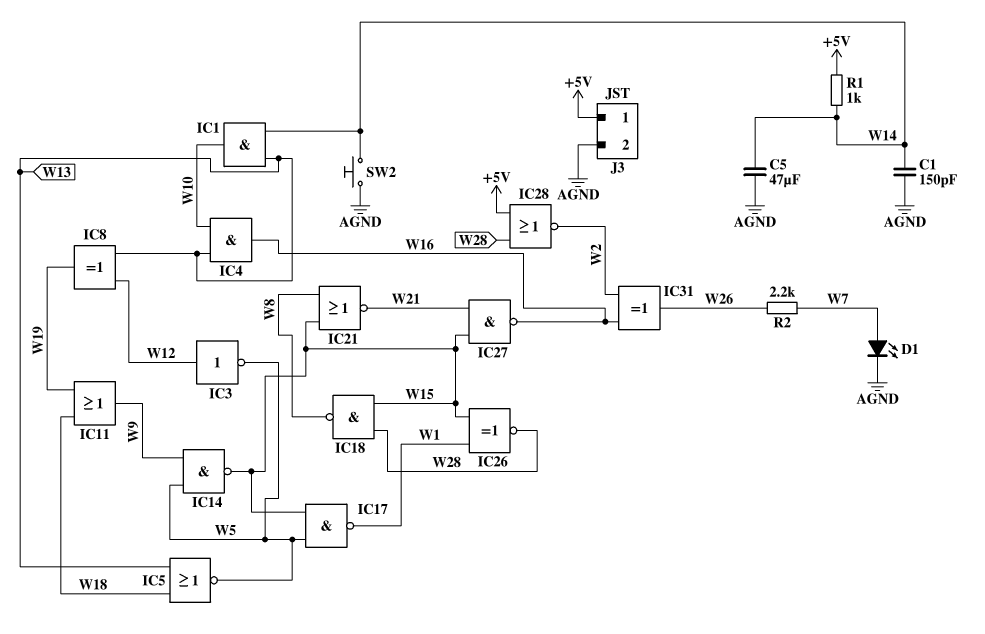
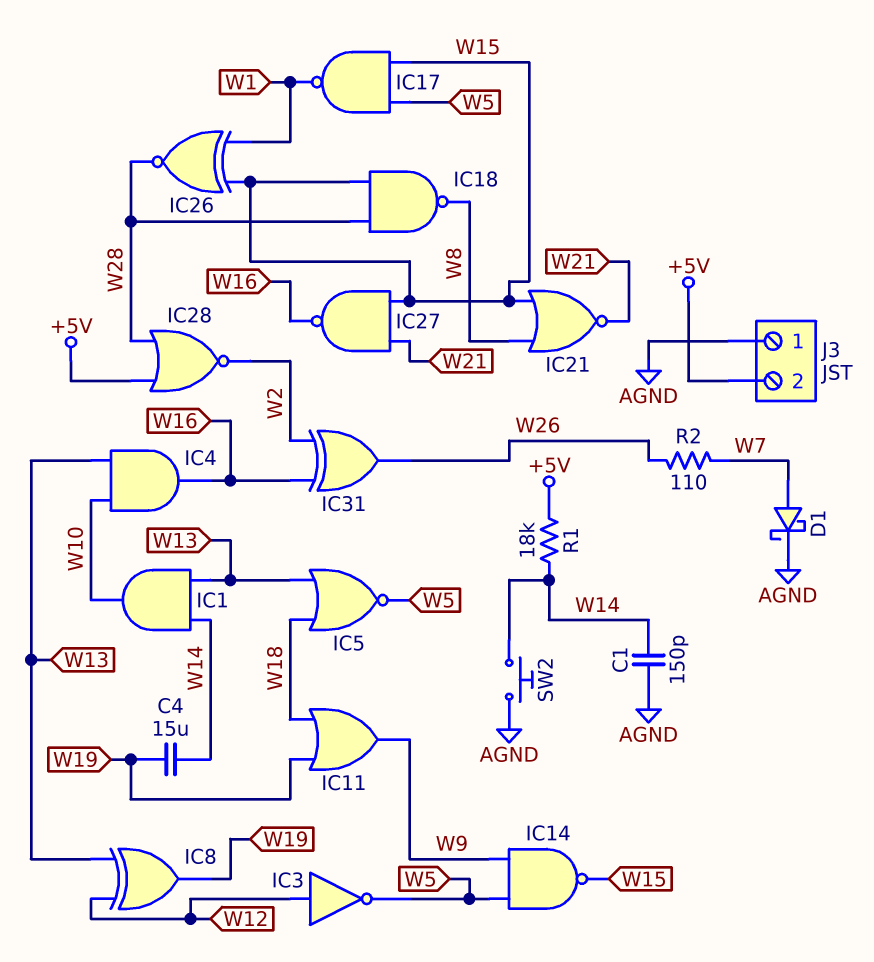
C4: none -> 15uF (W14, W19)
C5: 47uF (AGND, W14) -> none
D1: LED (A W7, K AGND) -> schottky (A W7, K AGND)
J3 pin 1: +5V -> AGND
J3 pin 2: AGND -> +5V
R1: 1k (+5V, W14) -> 18k (+5V, W14)
R2: 2.2k (W7, W26) -> 110 (W7, W26)

